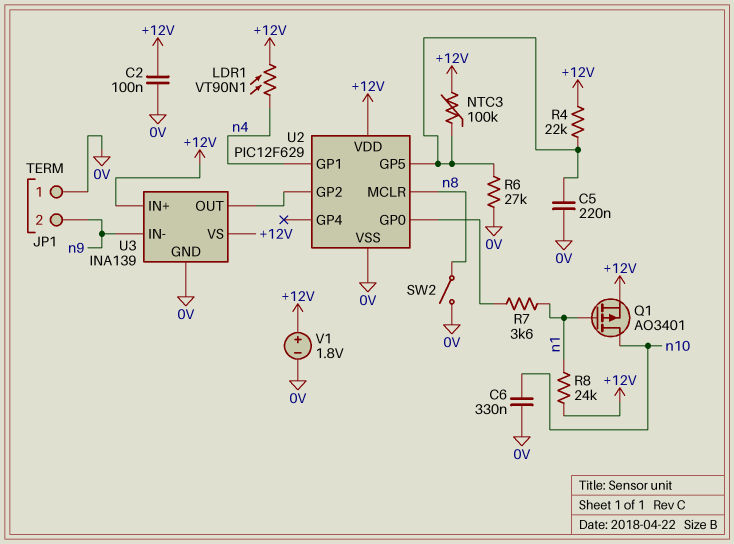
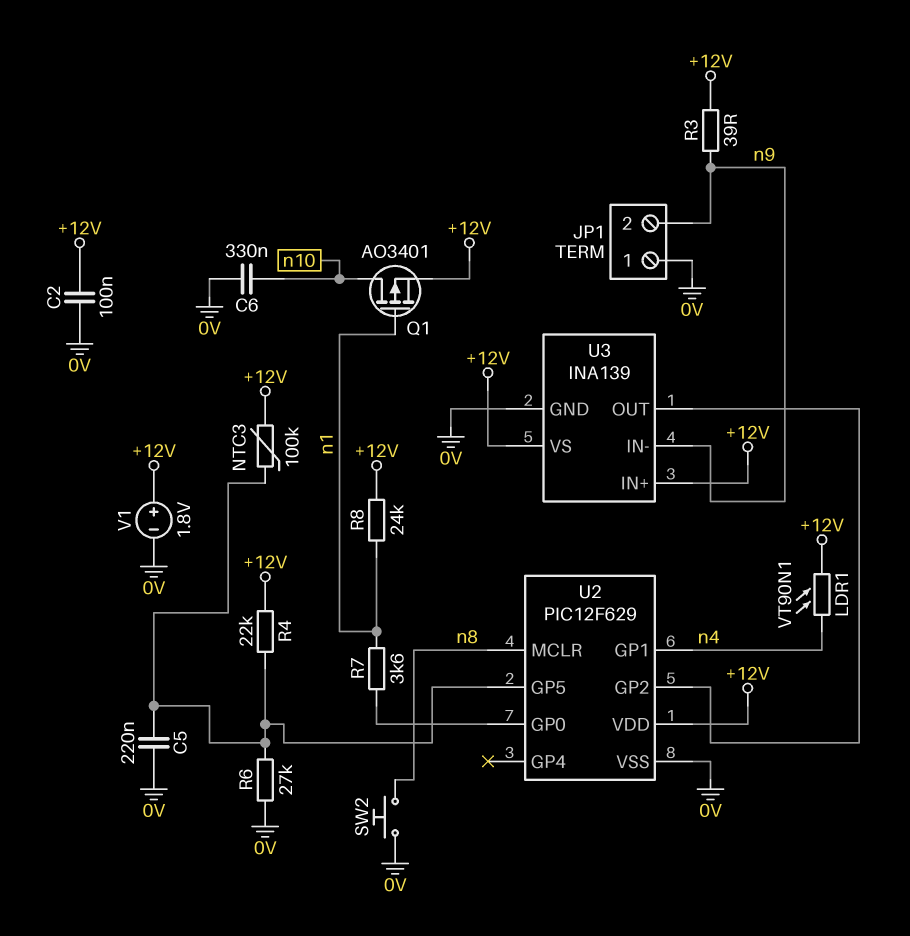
R3: none -> 39 (+12V, n9)
SW2: switch (0V, n8) -> button (0V, n8)

